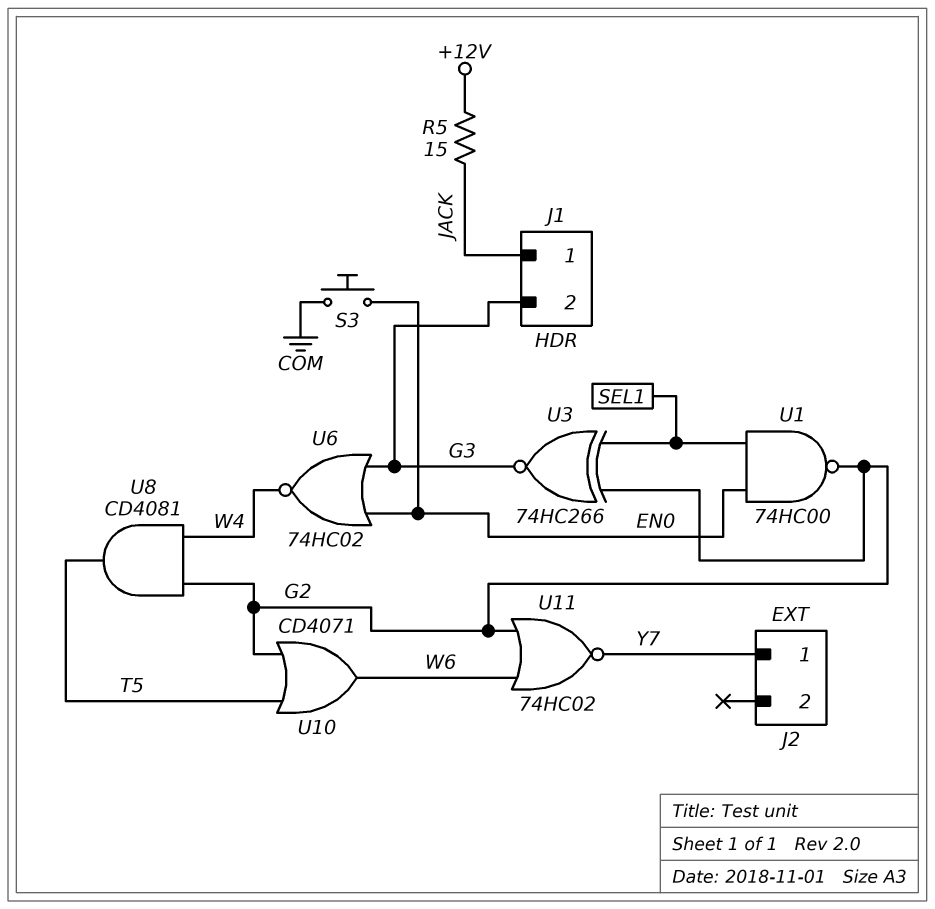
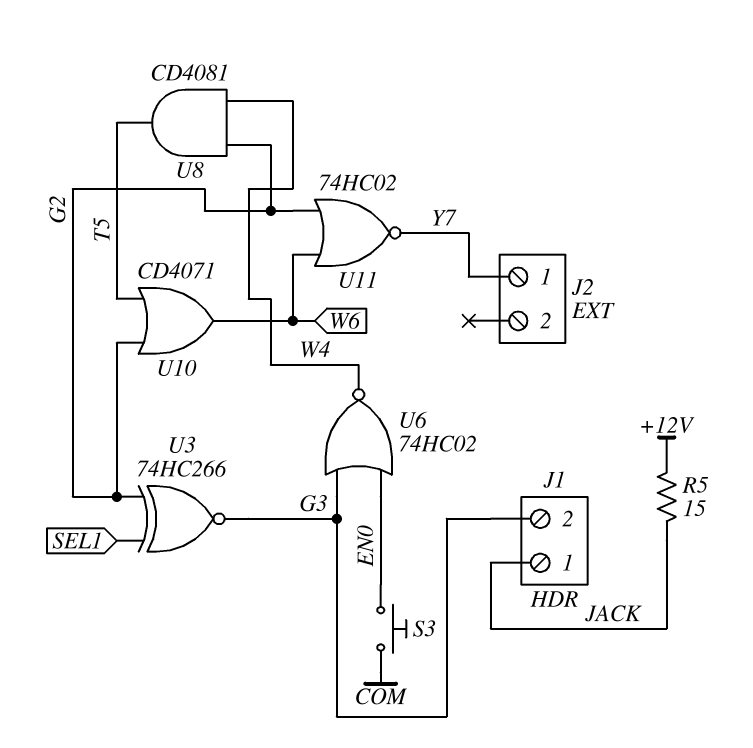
U1: NAND 74HC00 (in EN0, in SEL1, out G2) -> none

